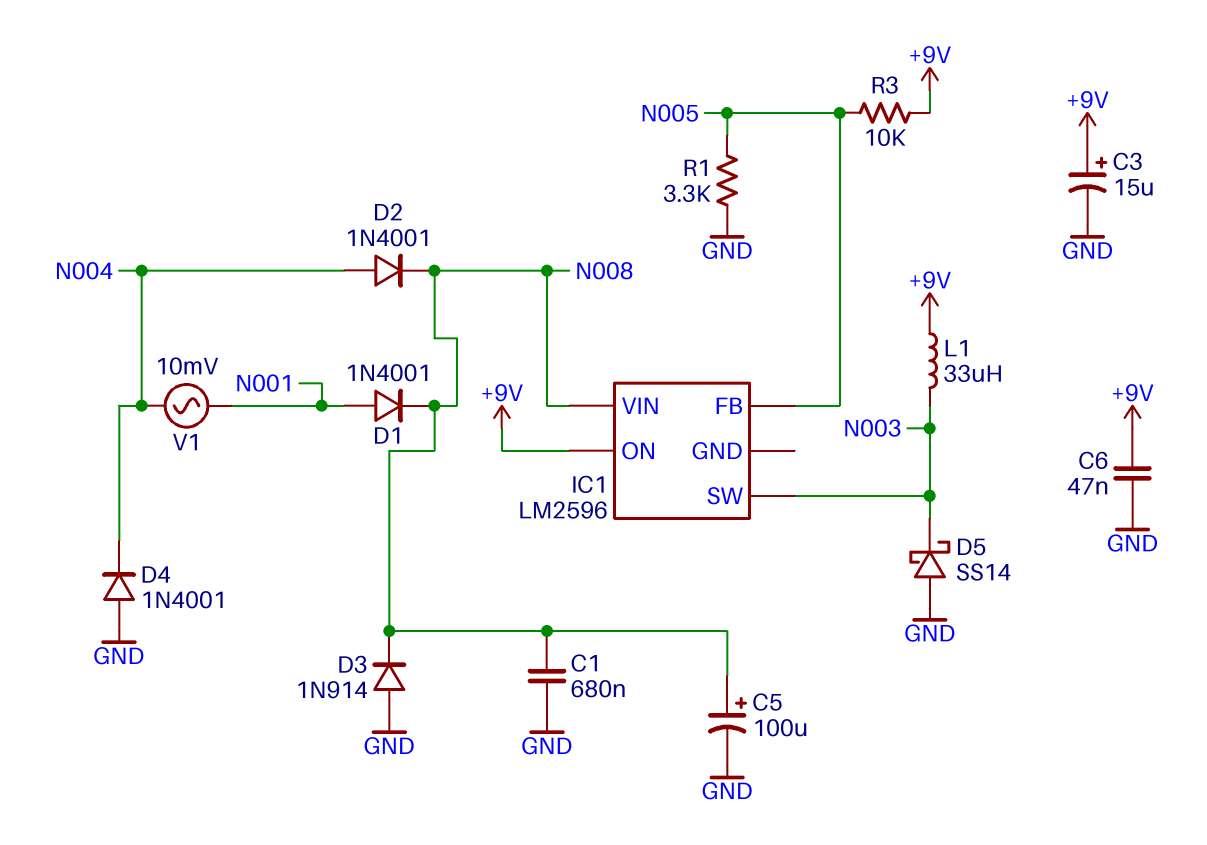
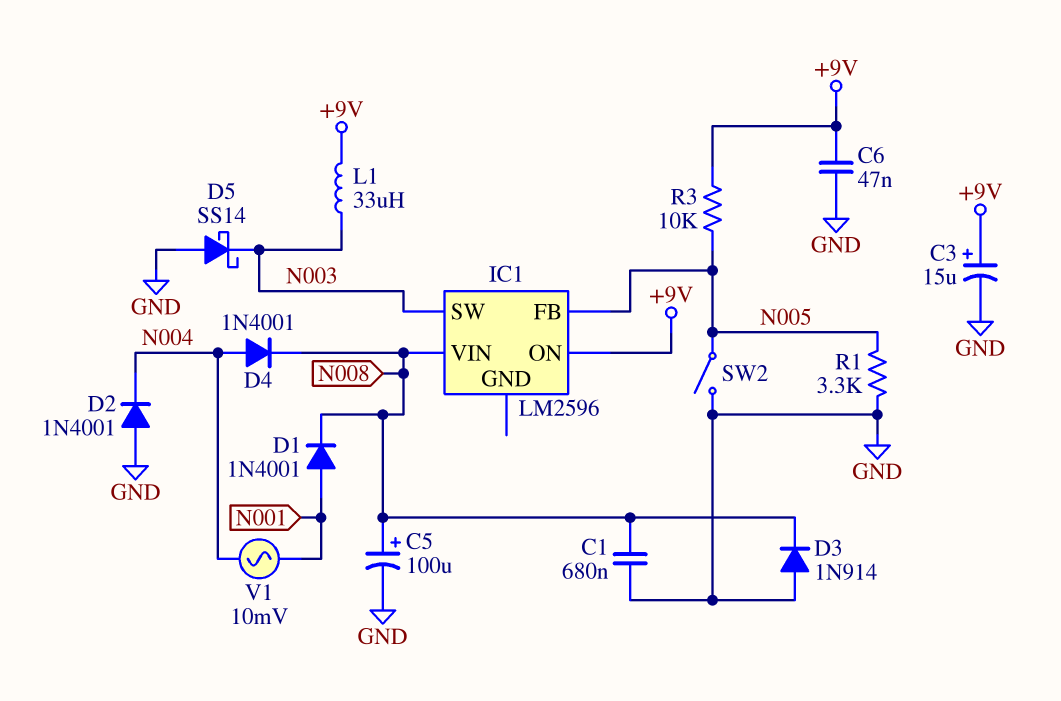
D2: diode 1N4001 (A N004, K N008) -> diode 1N4001 (A GND, K N004)
D4: diode 1N4001 (A GND, K N004) -> diode 1N4001 (A N004, K N008)
SW2: none -> switch (GND, N005)

